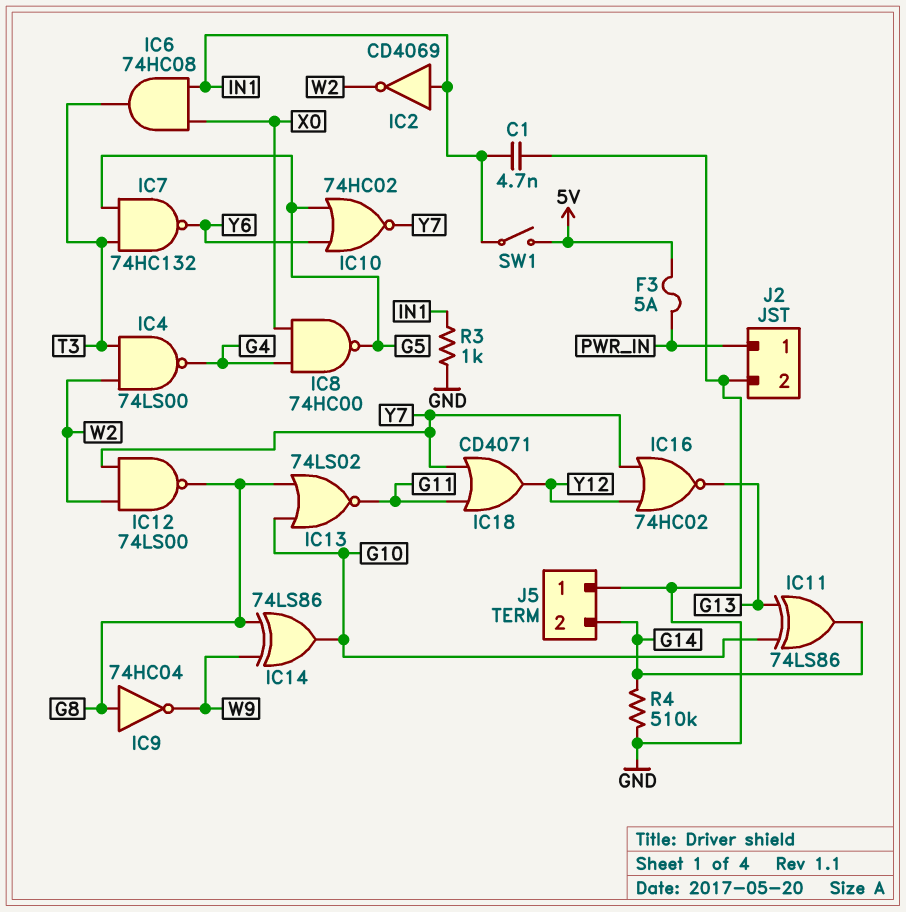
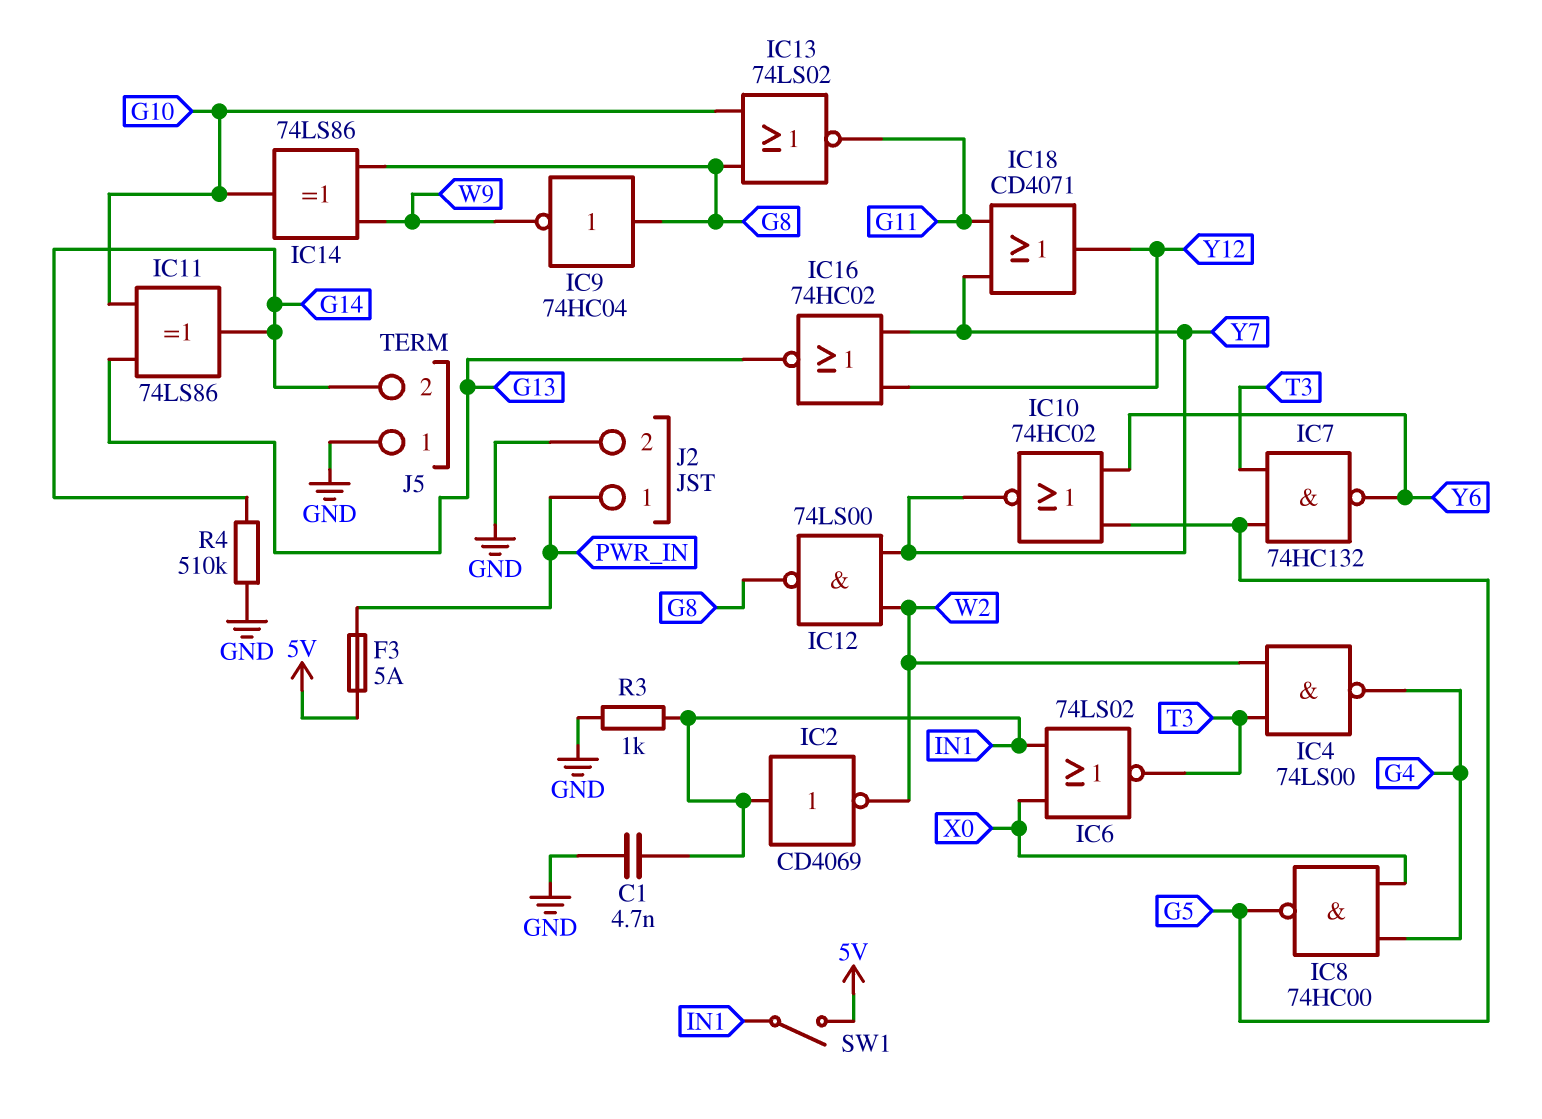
IC6: AND 74HC08 (in IN1, in X0, out T3) -> NOR 74LS02 (in IN1, in X0, out T3)

